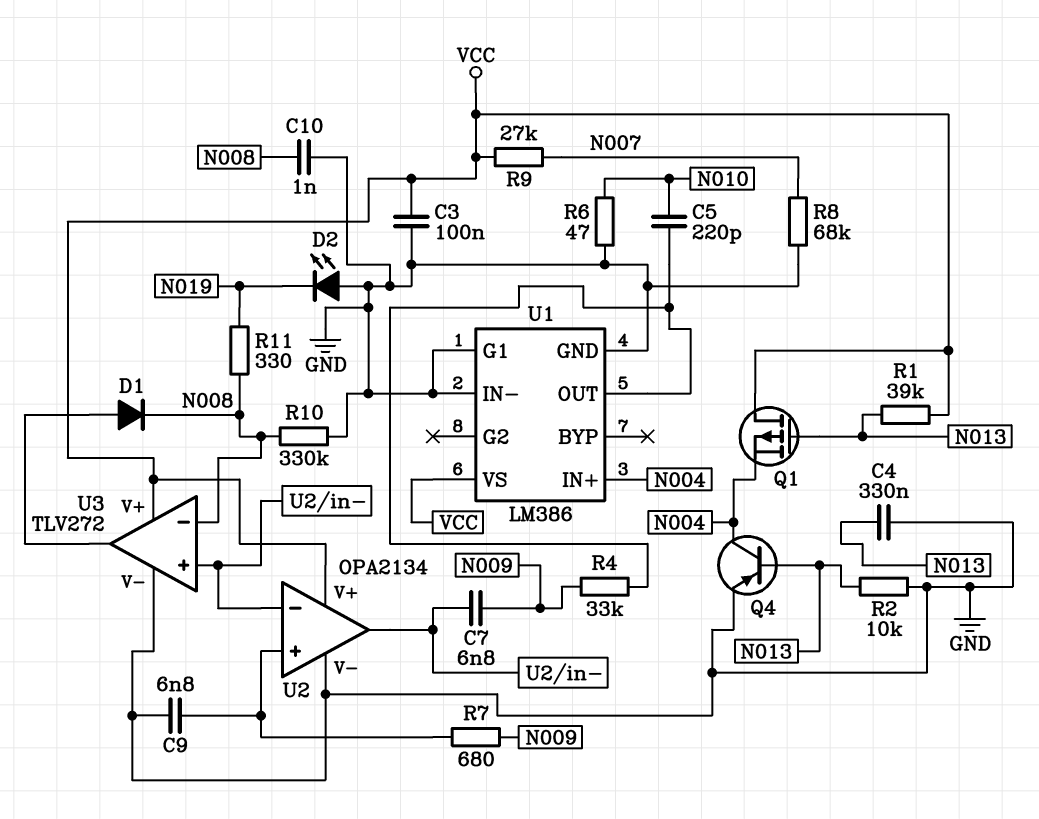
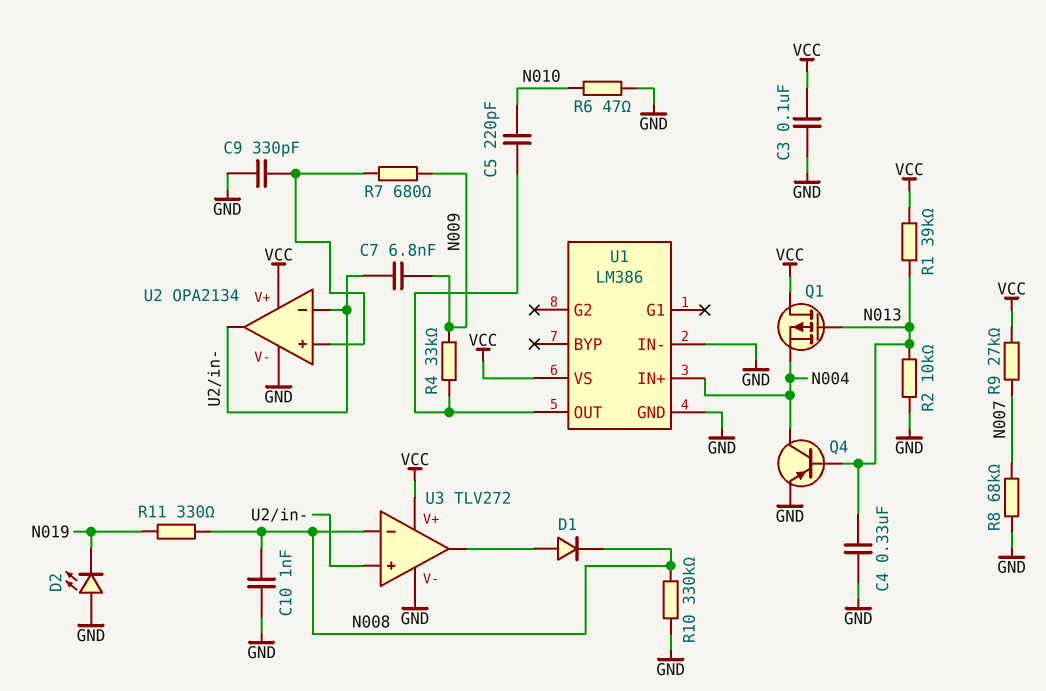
C9: 6.8nF (GND, U2/in+) -> 330pF (GND, U2/in+)
U1 pin G1: GND -> none

